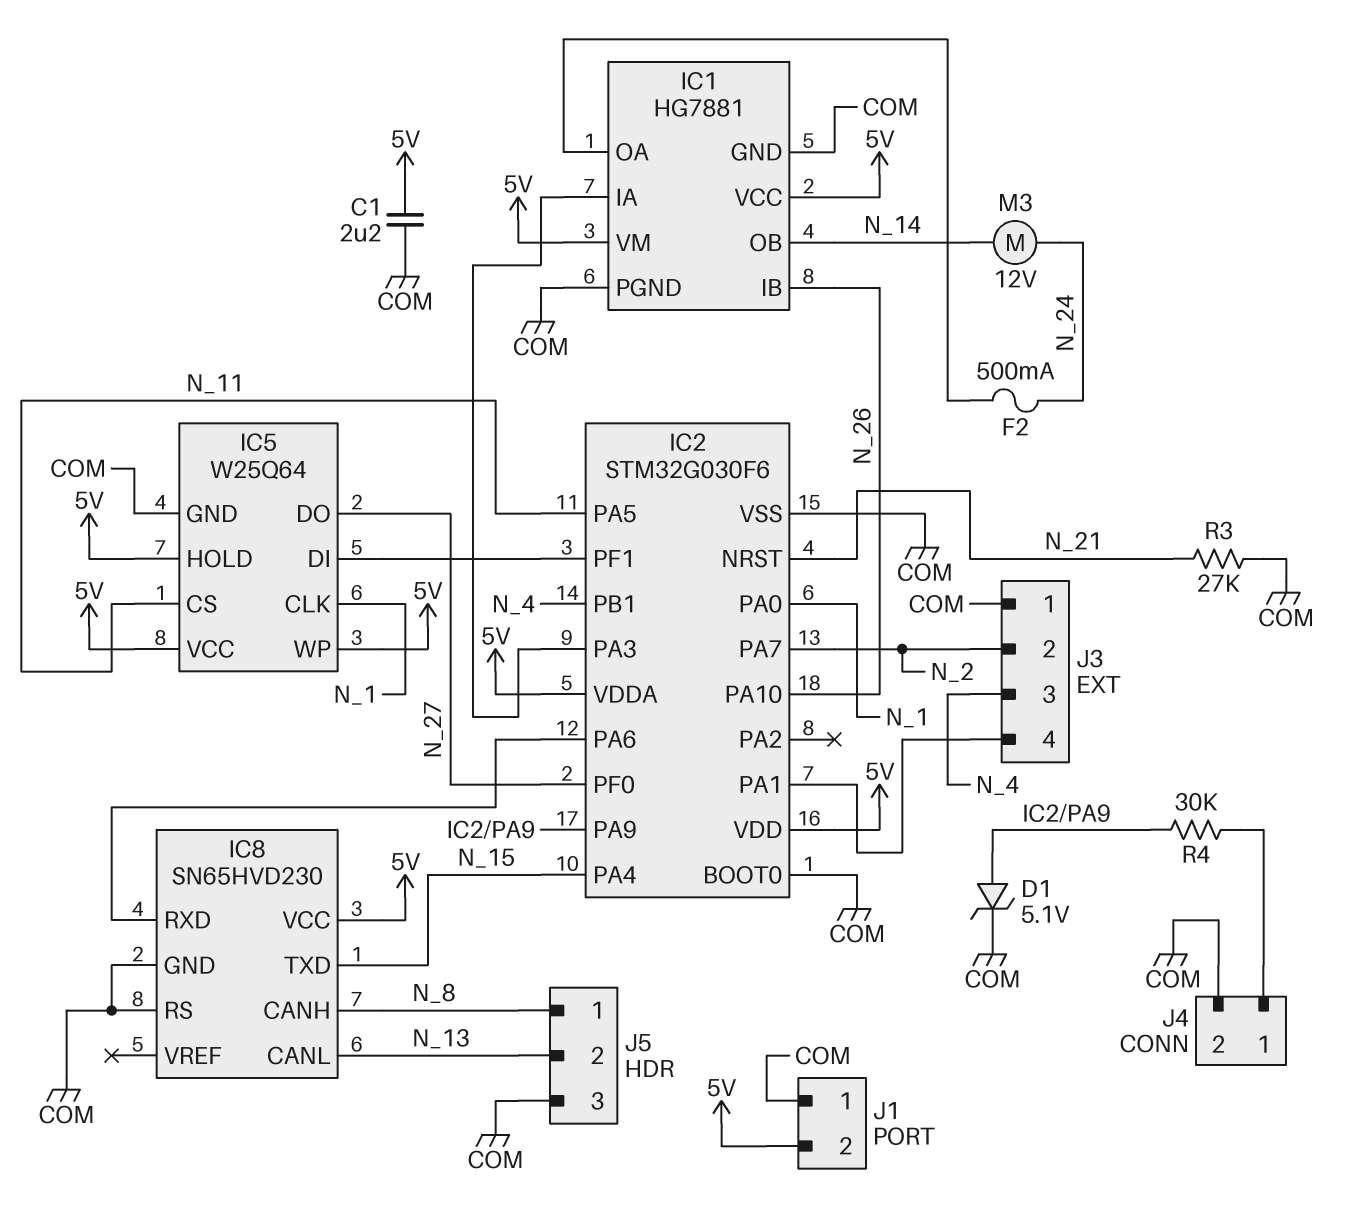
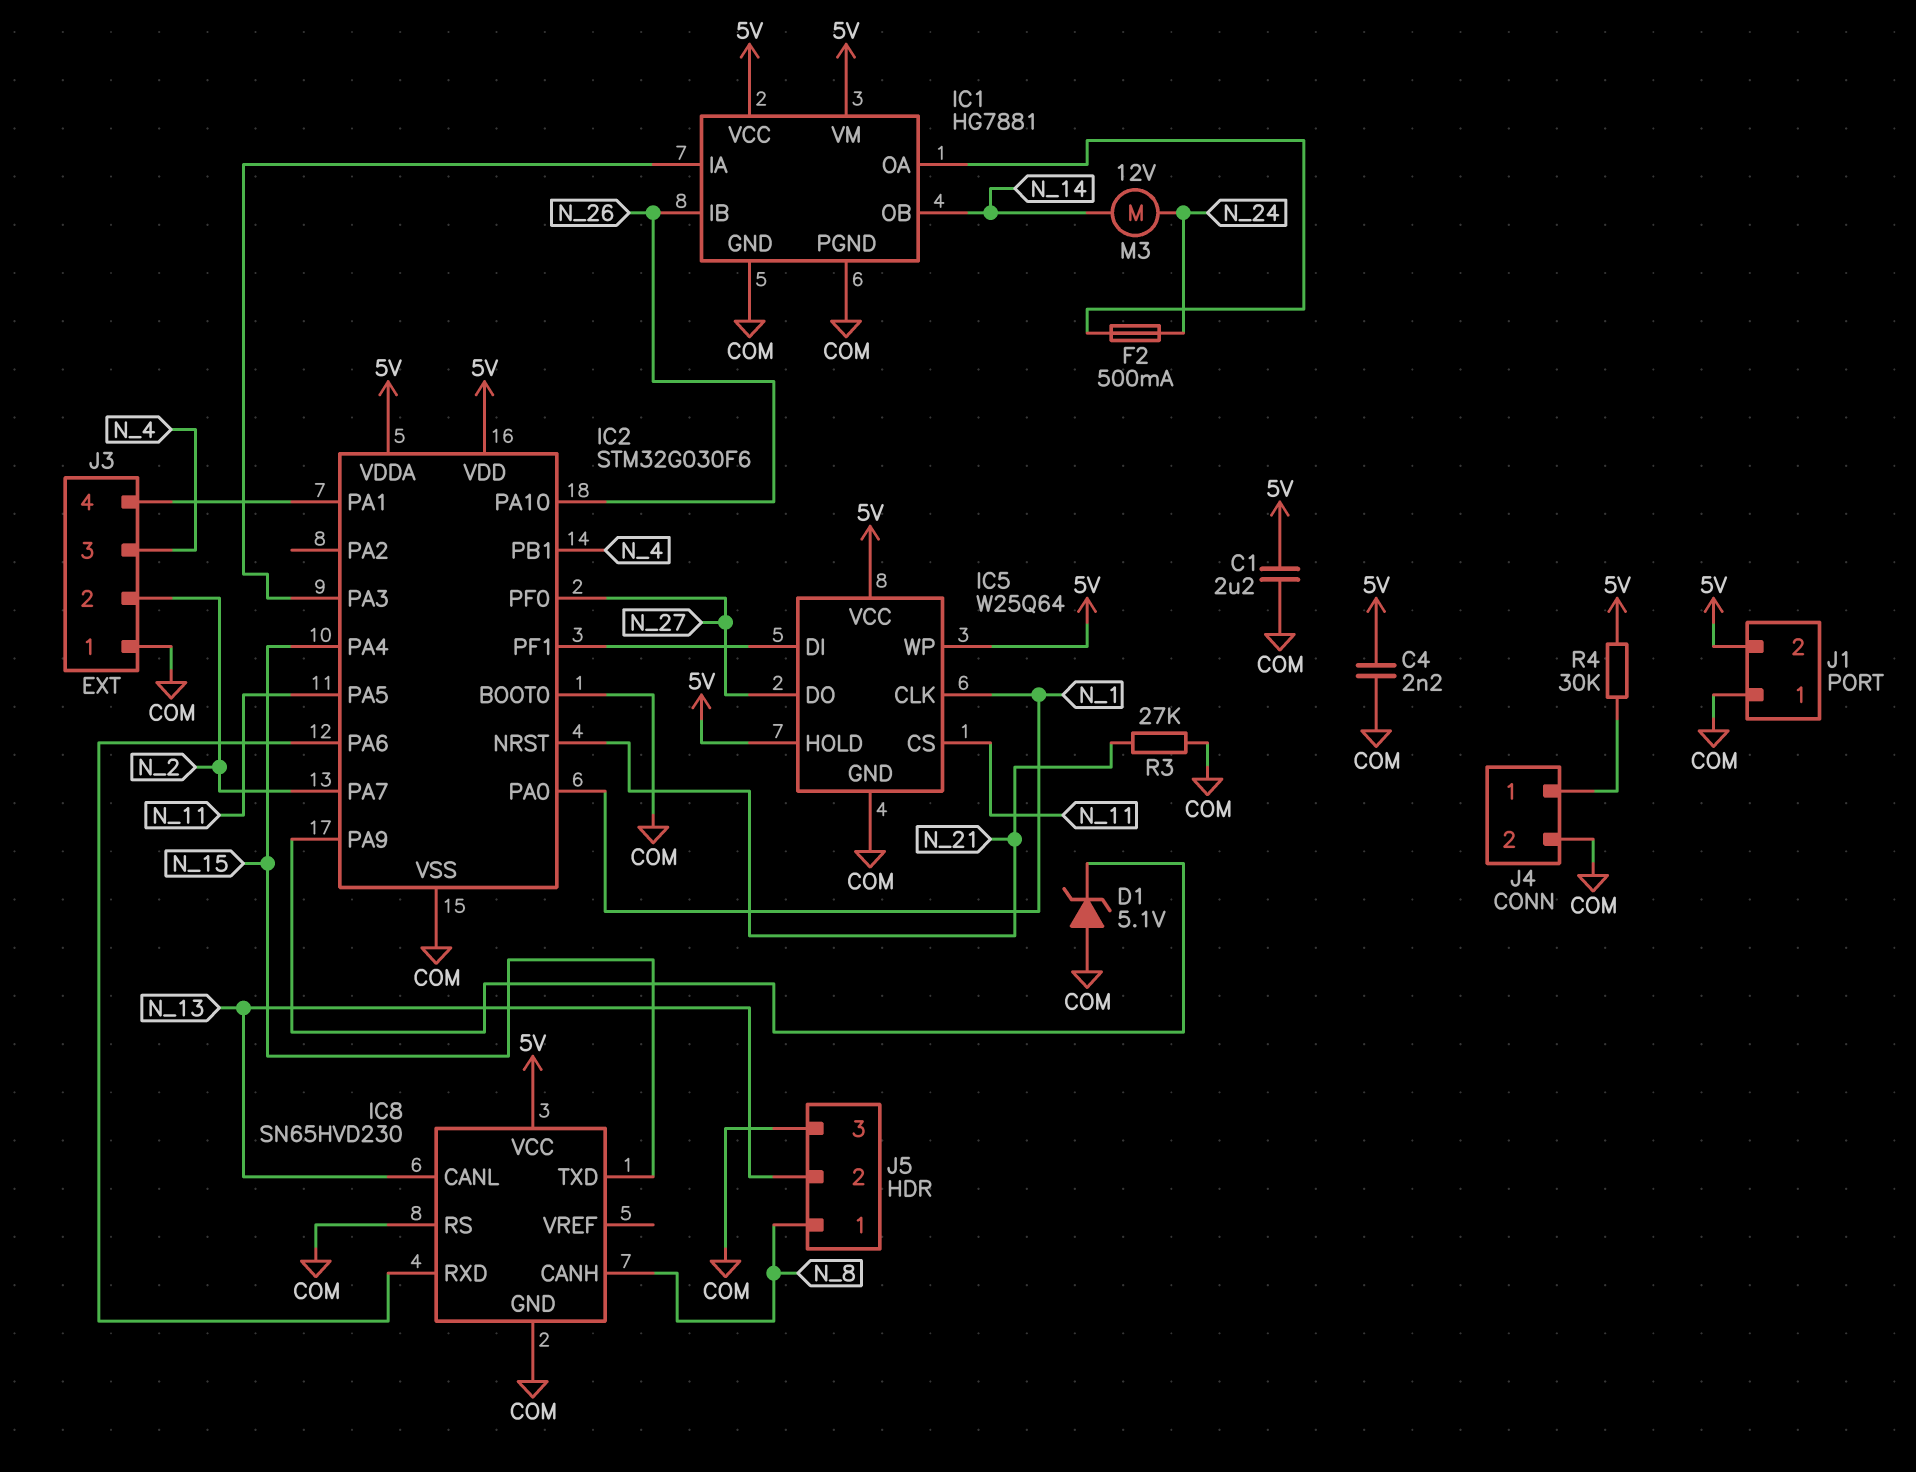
C4: none -> 2.2nF (5V, COM)
D1: zener 5.1V (A IC2/PA9, K COM) -> zener 5.1V (A COM, K IC2/PA9)
R4: 30k (IC2/PA9, J4/1) -> 30k (5V, J4/1)

